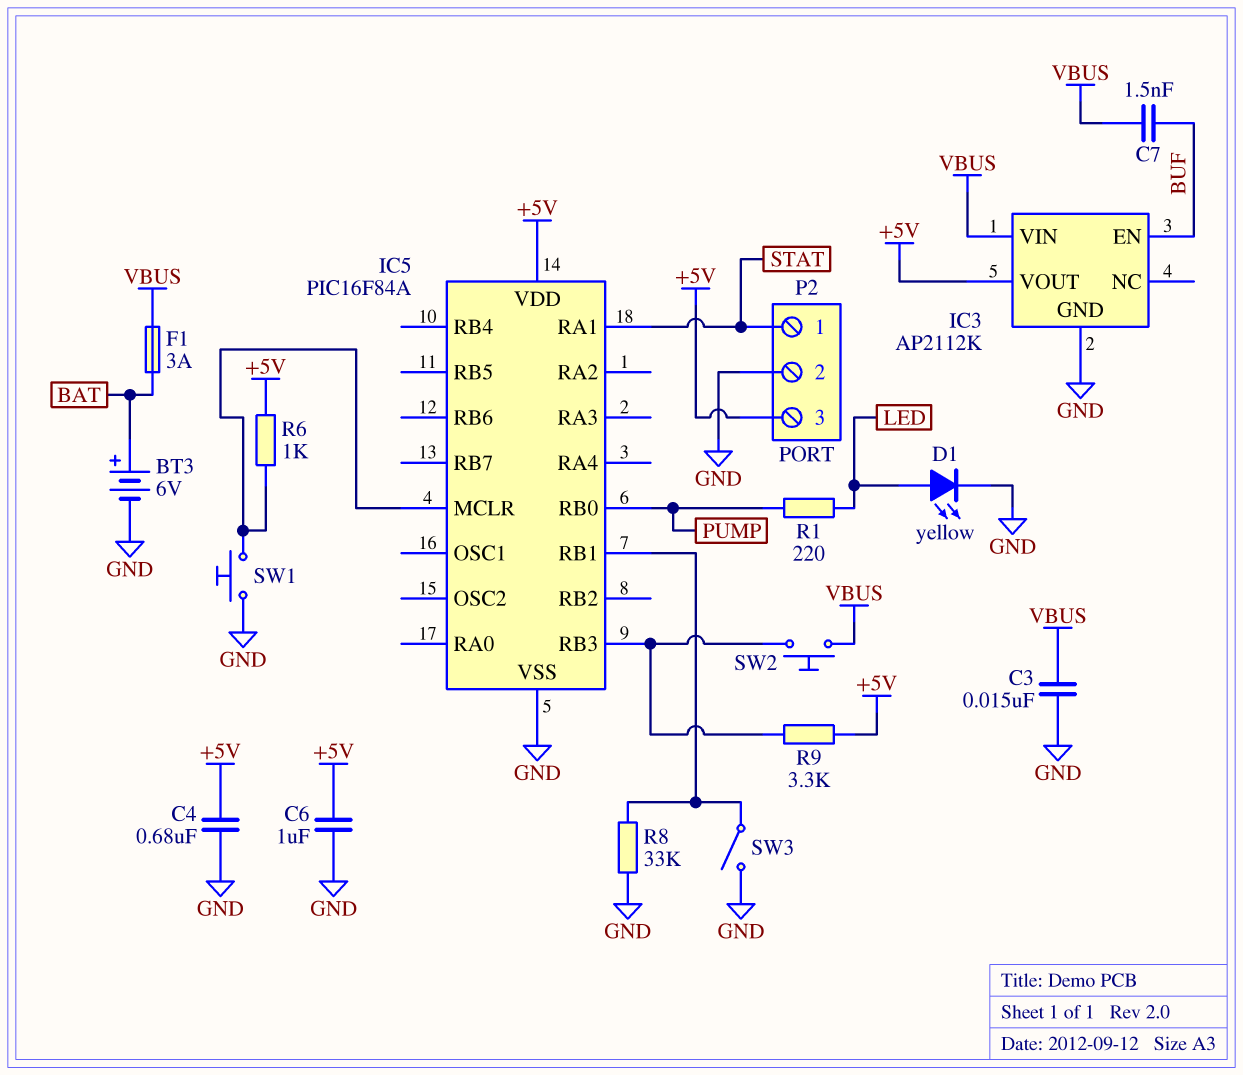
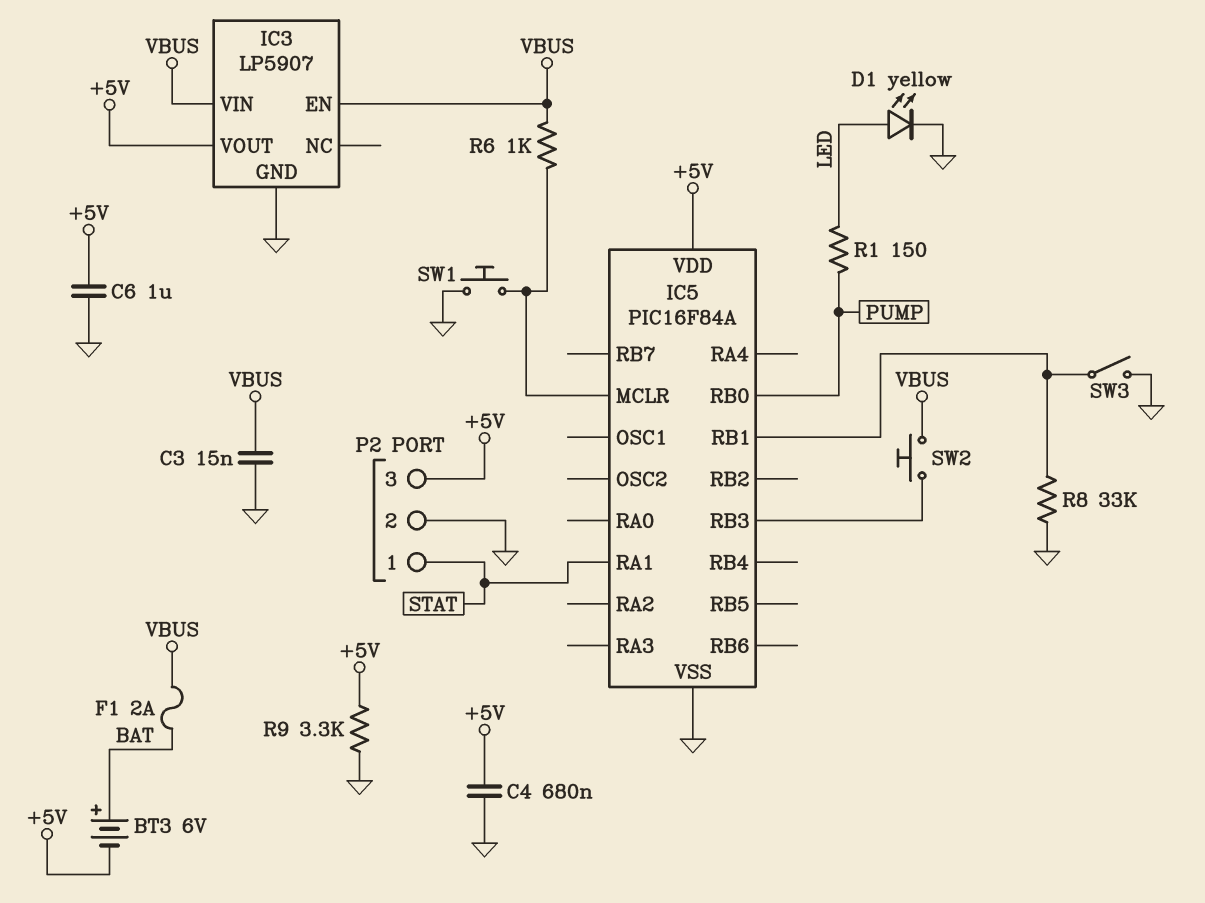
BT3: 6V (plus BAT, minus GND) -> 6V (plus BAT, minus +5V)
C7: 1.5nF (BUF, VBUS) -> none
F1: 3A (BAT, VBUS) -> 2A (BAT, VBUS)
IC3: AP2112K -> LP5907
IC3 pin EN: BUF -> VBUS
R1: 220 (LED, PUMP) -> 150 (LED, PUMP)
R6: 1k (+5V, IC5/MCLR) -> 1k (IC5/MCLR, VBUS)
R9: 3.3k (+5V, IC5/RB3) -> 3.3k (+5V, GND)

